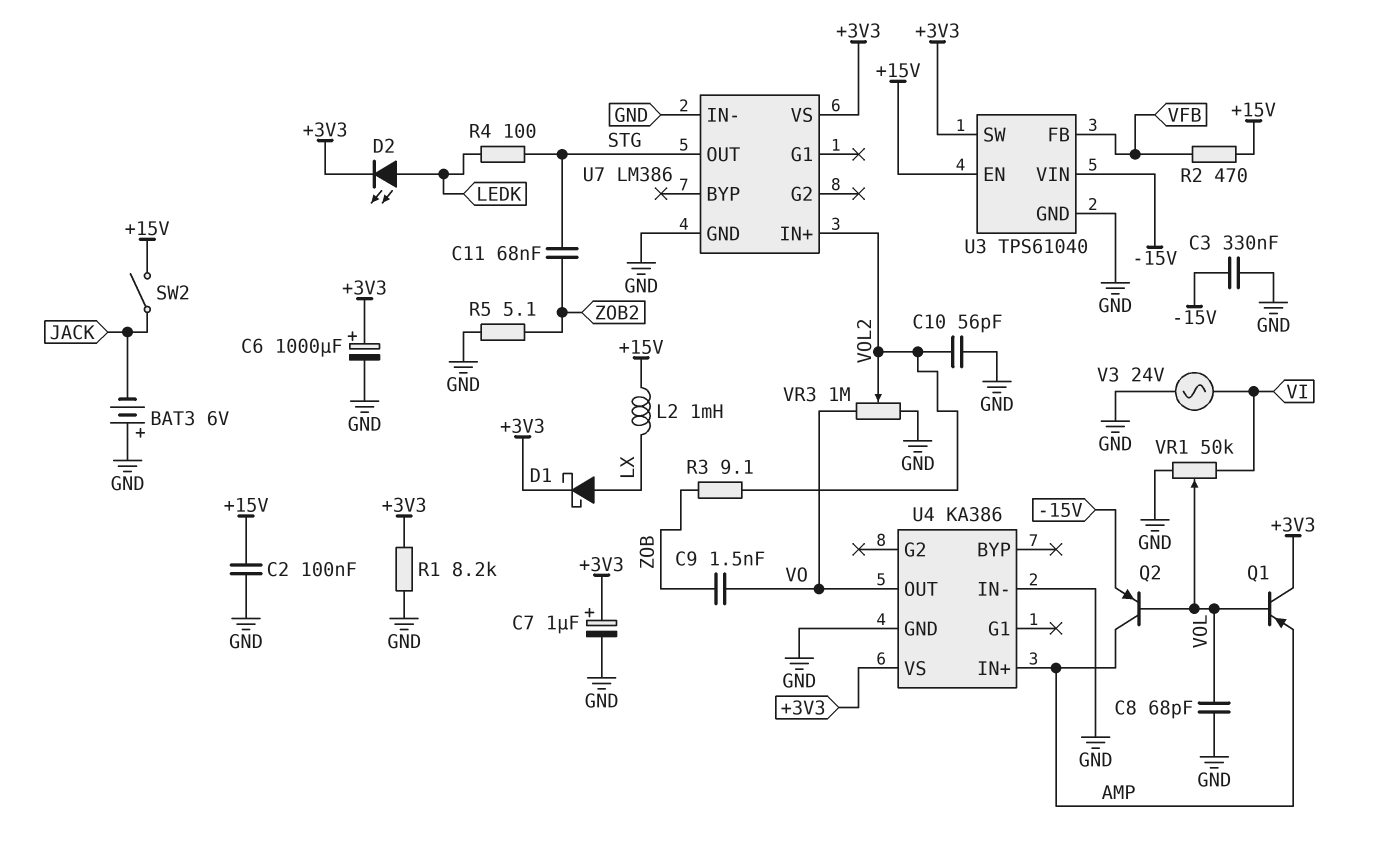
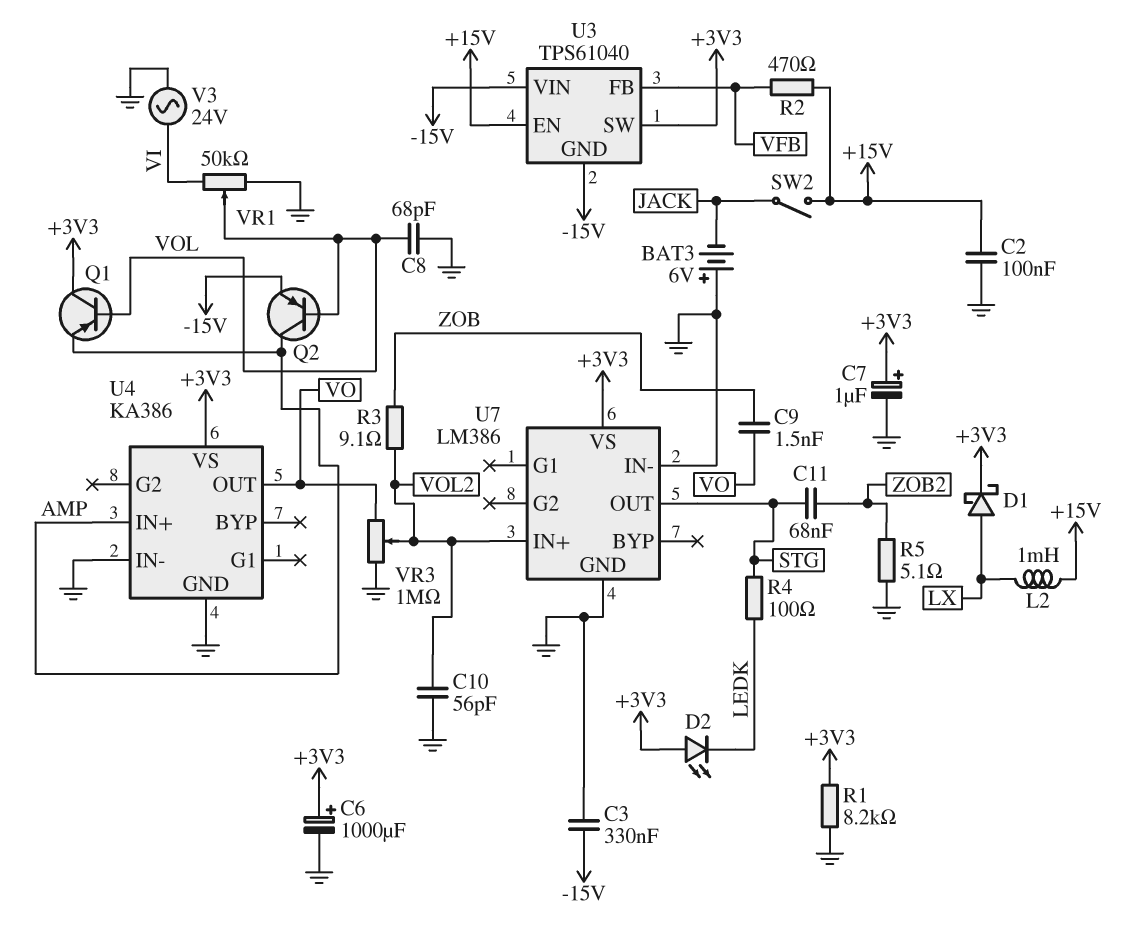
D2: LED (A LEDK, K +3V3) -> LED (A +3V3, K LEDK)
U3 pin GND: GND -> -15V

